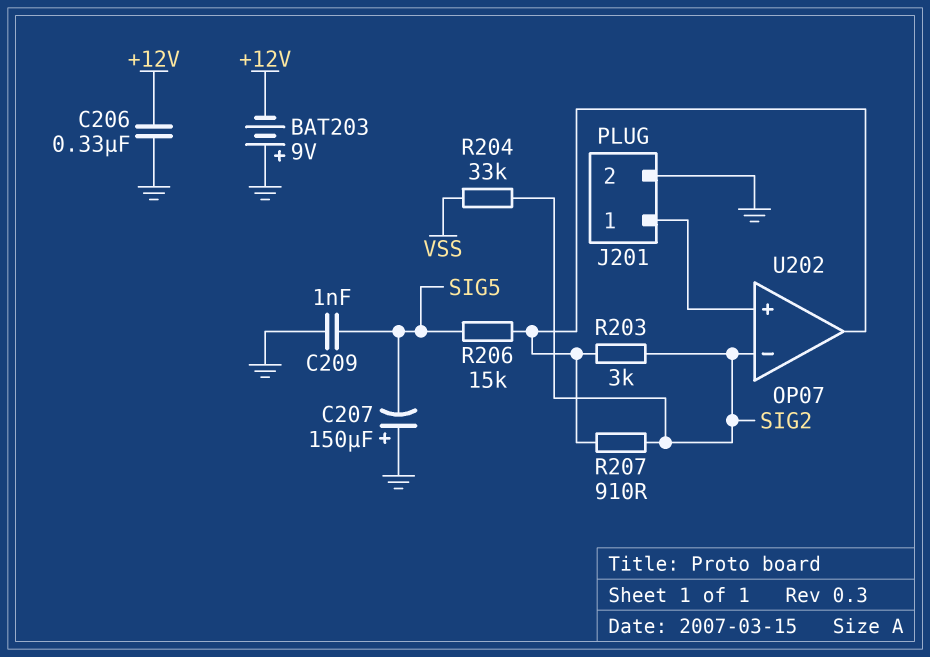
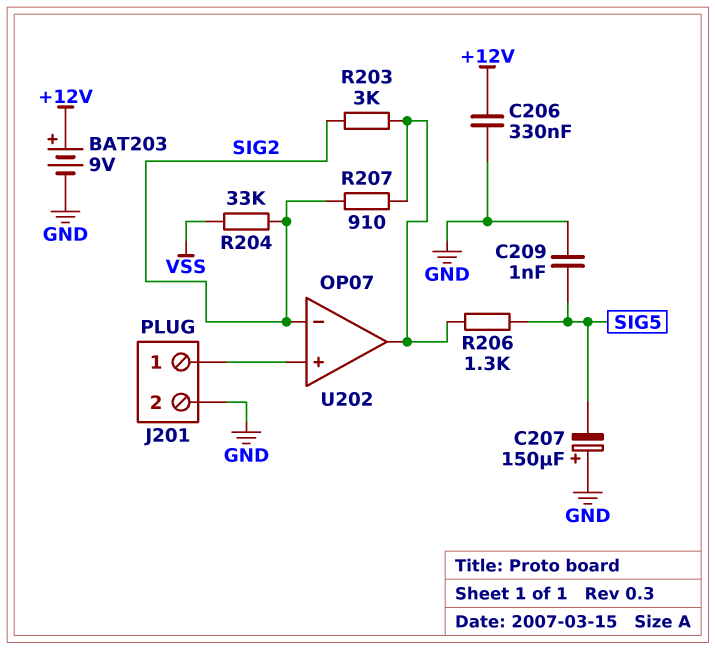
BAT203: 9V (plus GND, minus +12V) -> 9V (plus +12V, minus GND)
R206: 15k (SIG5, U202/out) -> 1.3k (SIG5, U202/out)

